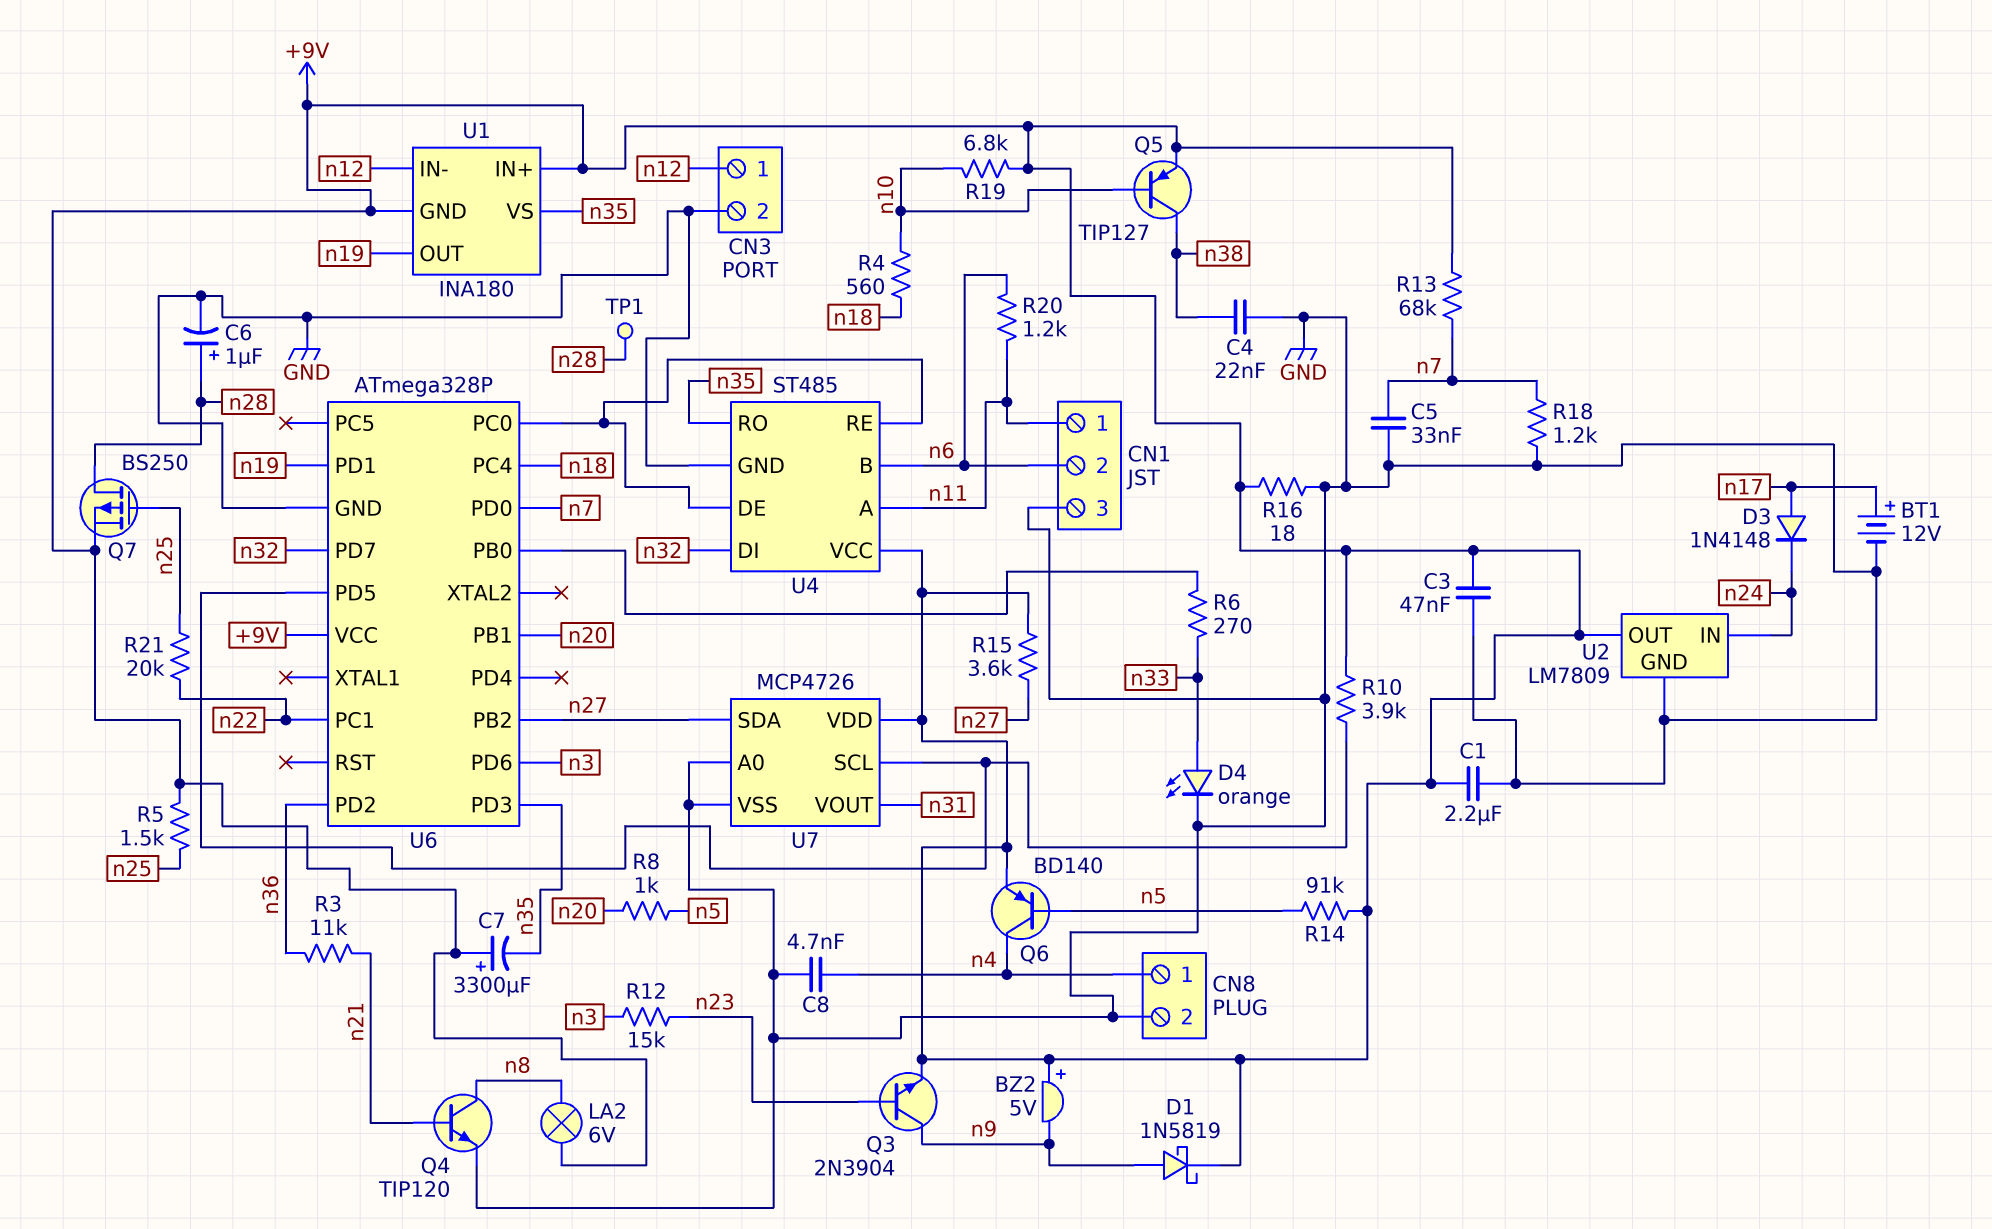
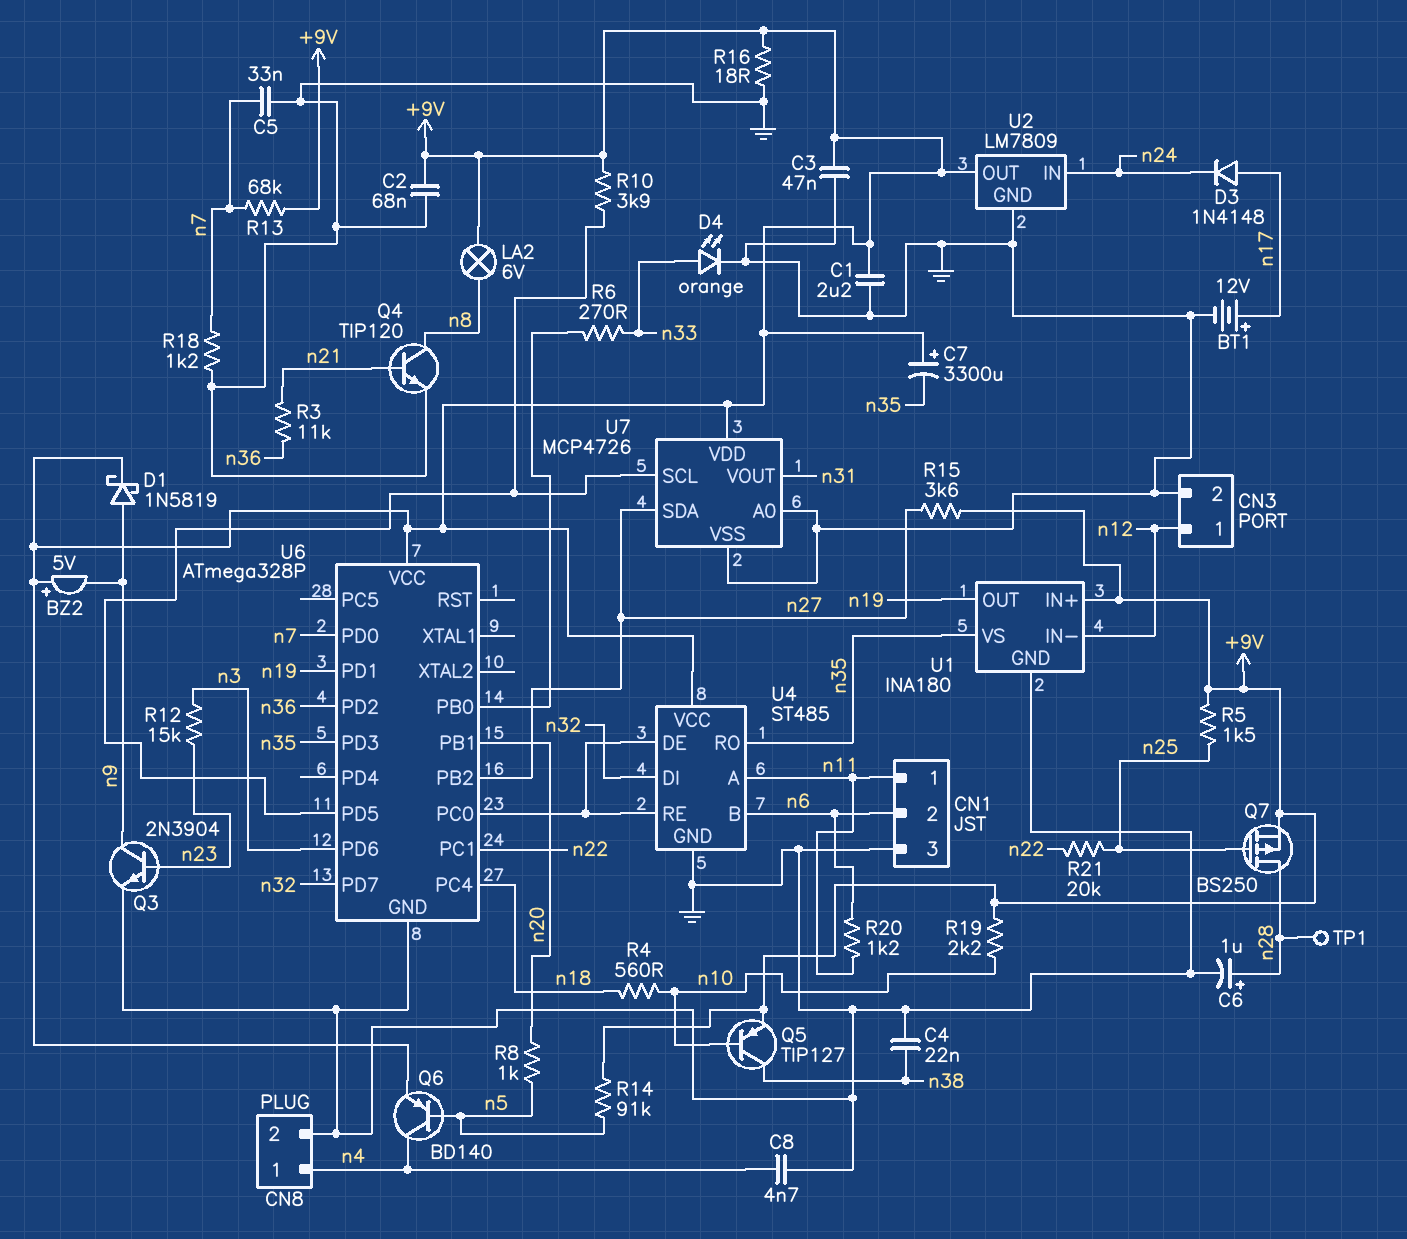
C2: none -> 68nF (+9V, GND)
Q3: NPN 2N3904 (B n23, C n9, E +9V) -> NPN 2N3904 (B n23, C n9, E GND)
R19: 6.8k (+9V, n10) -> 2.2k (+9V, n10)
U1 pin GND: +9V -> GND

